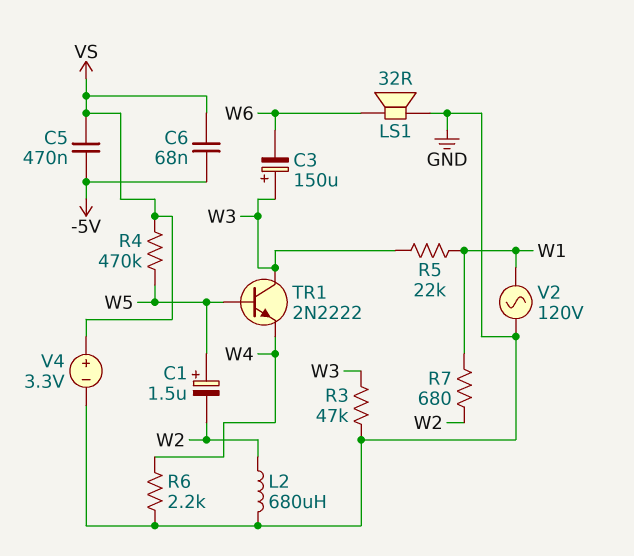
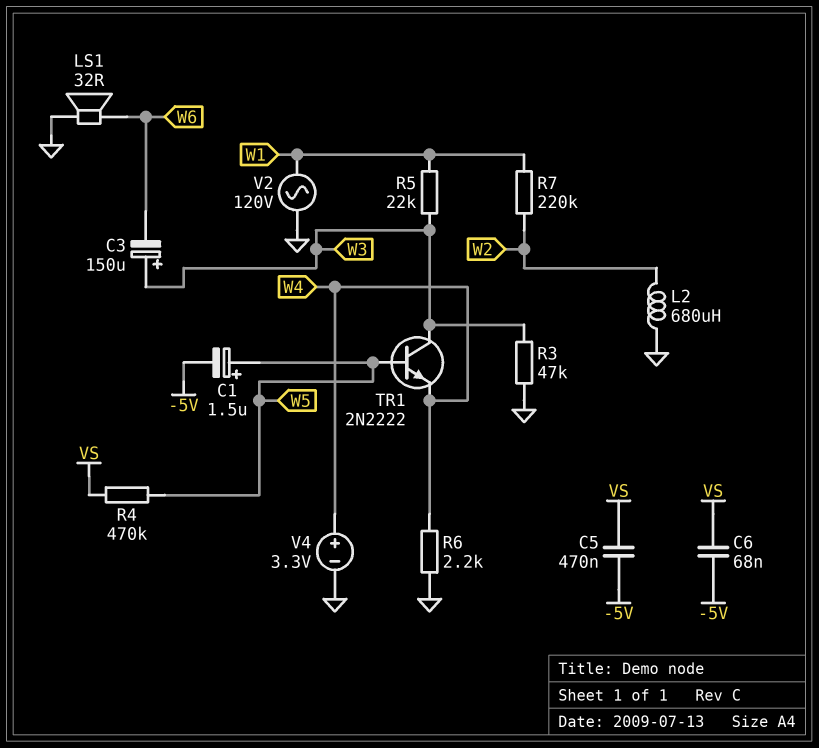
C1: 1.5uF (plus W5, minus W2) -> 1.5uF (plus W5, minus -5V)
R7: 680 (W1, W2) -> 220k (W1, W2)
V4: 3.3V (plus VS, minus GND) -> 3.3V (plus W4, minus GND)

